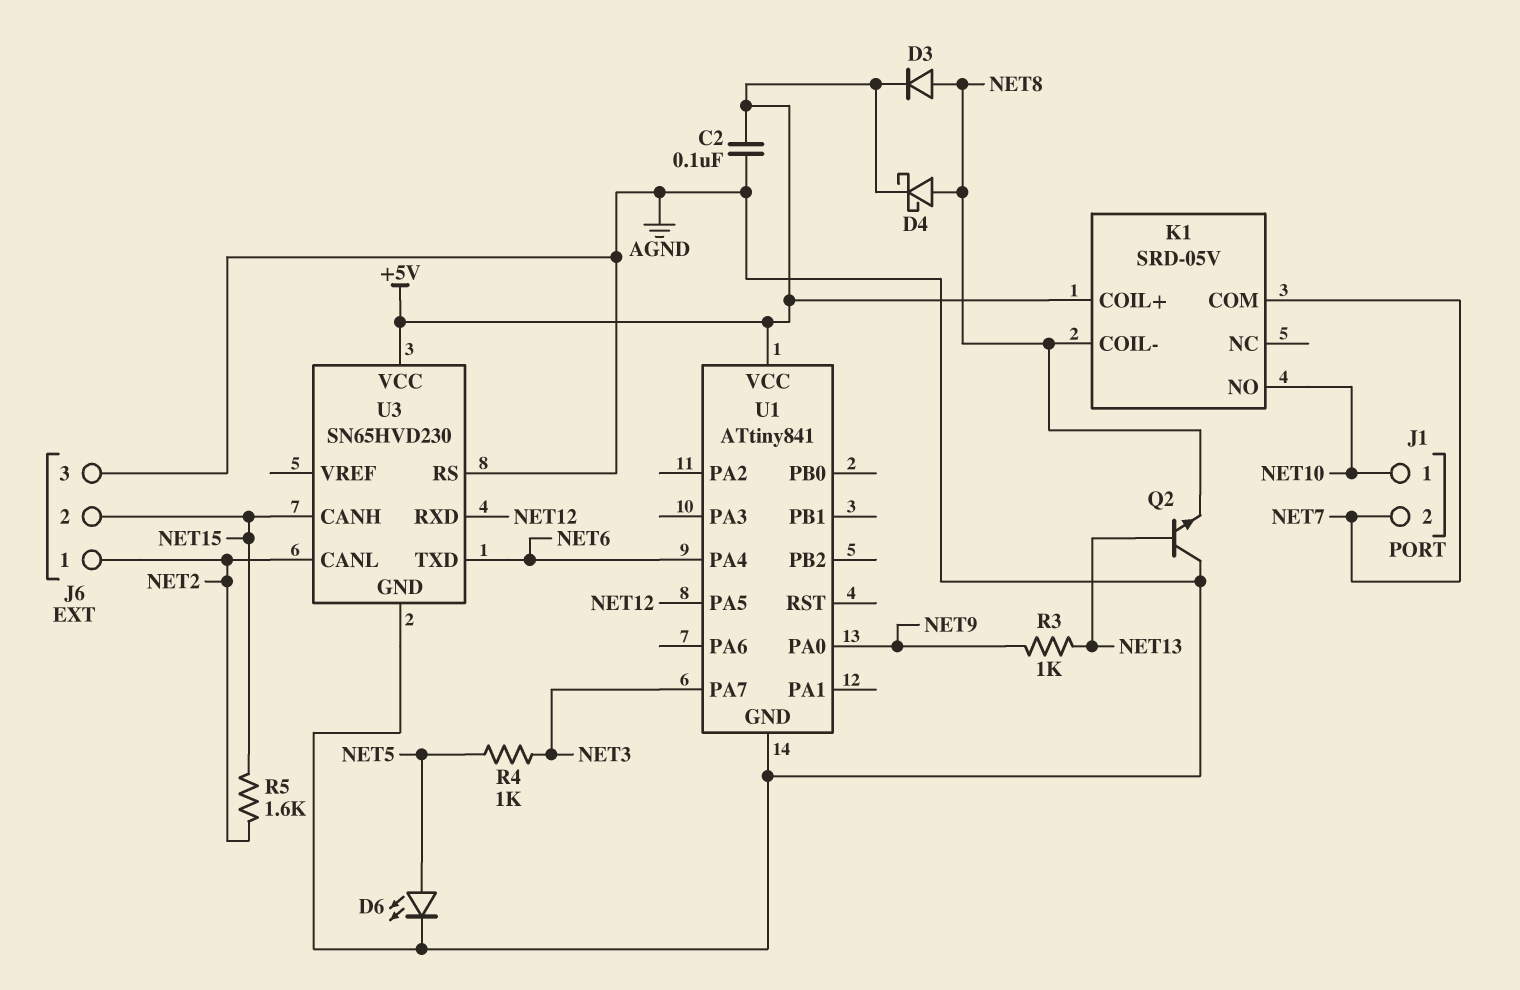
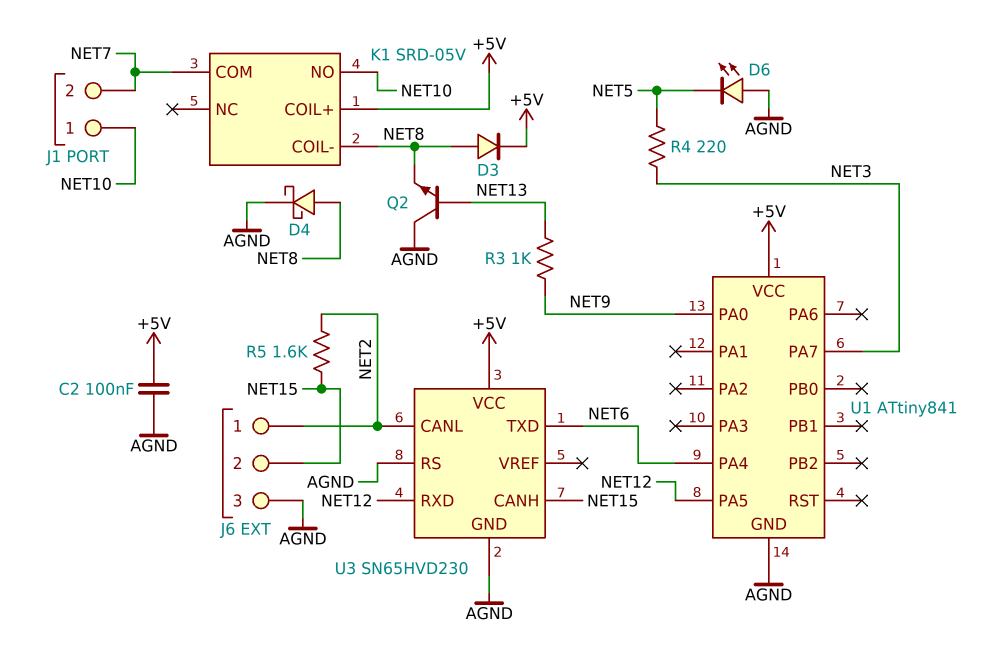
D4: schottky (A NET8, K +5V) -> schottky (A NET8, K AGND)
D6: LED (A NET5, K AGND) -> LED (A AGND, K NET5)
R4: 1k (NET3, NET5) -> 220 (NET3, NET5)

